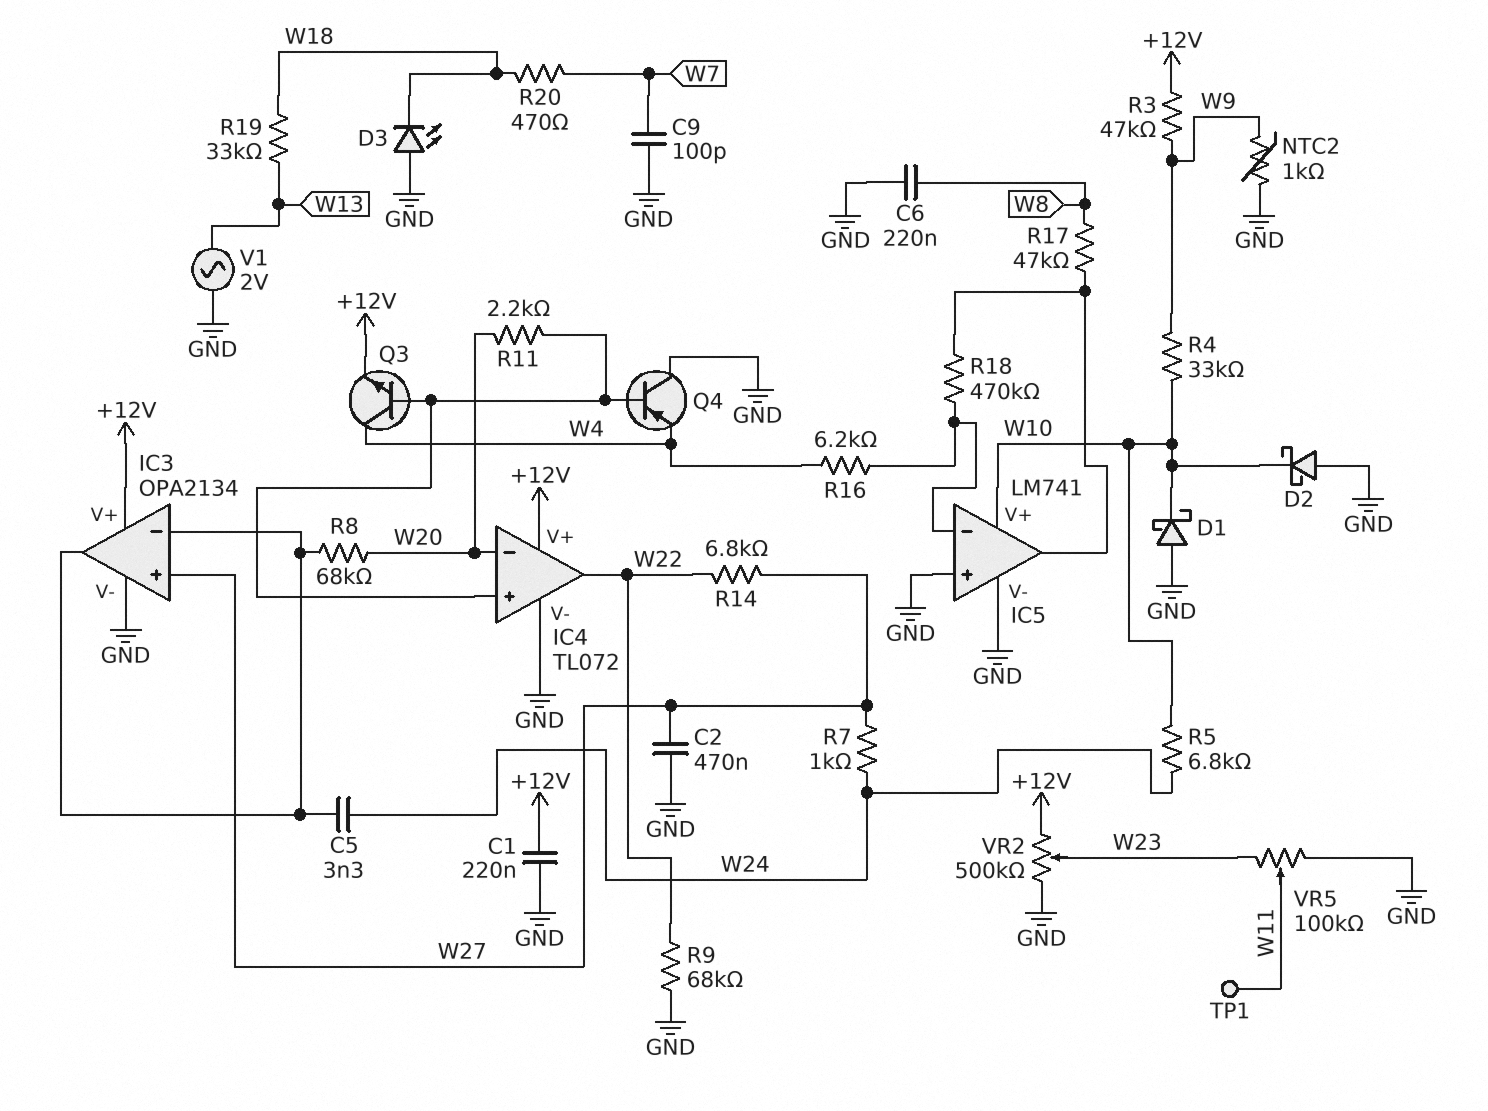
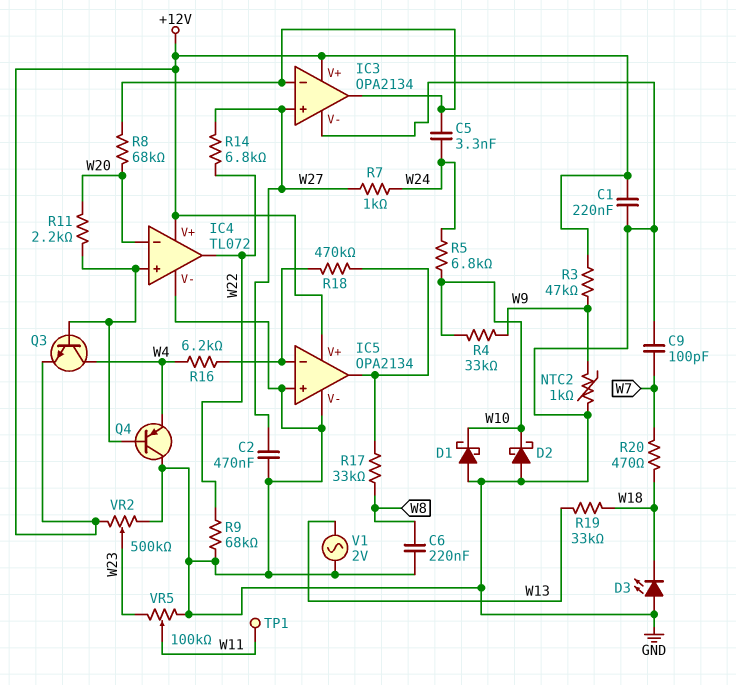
IC5: LM741 -> OPA2134
IC5 pin V+: W10 -> +12V
R17: 47k (IC5/out, W8) -> 33k (IC5/out, W8)

